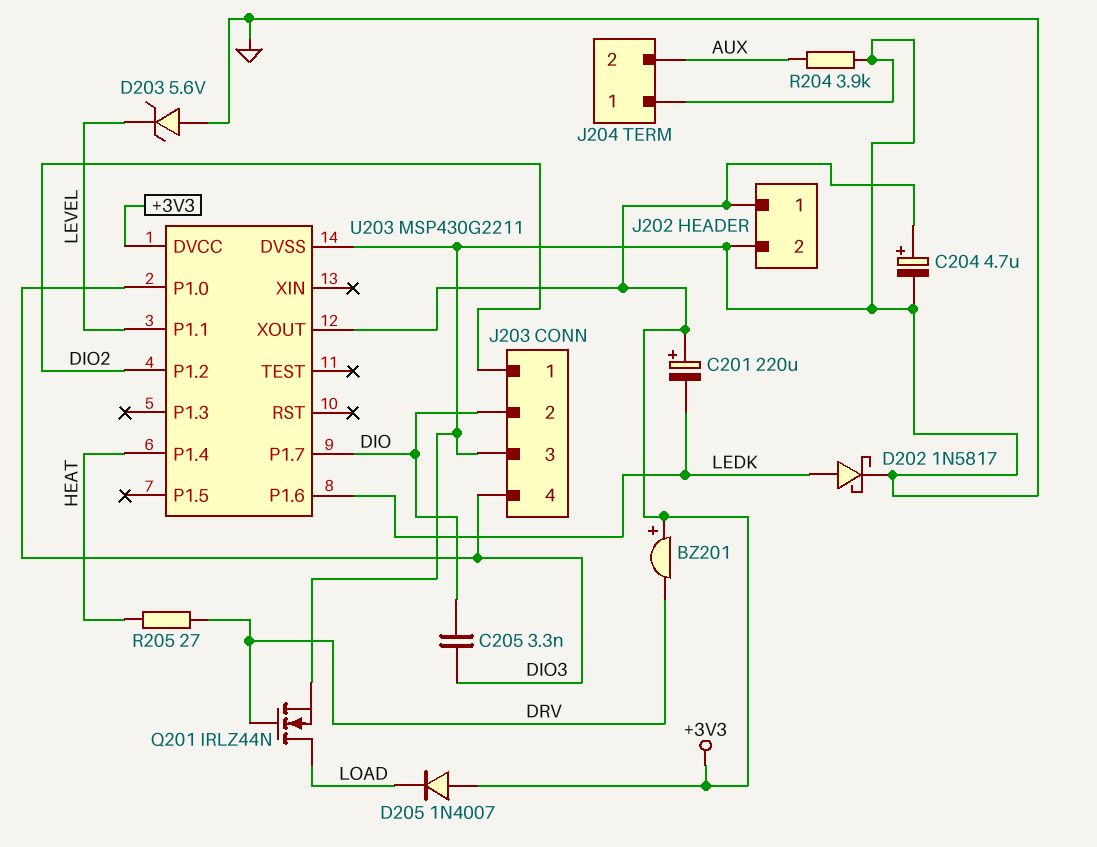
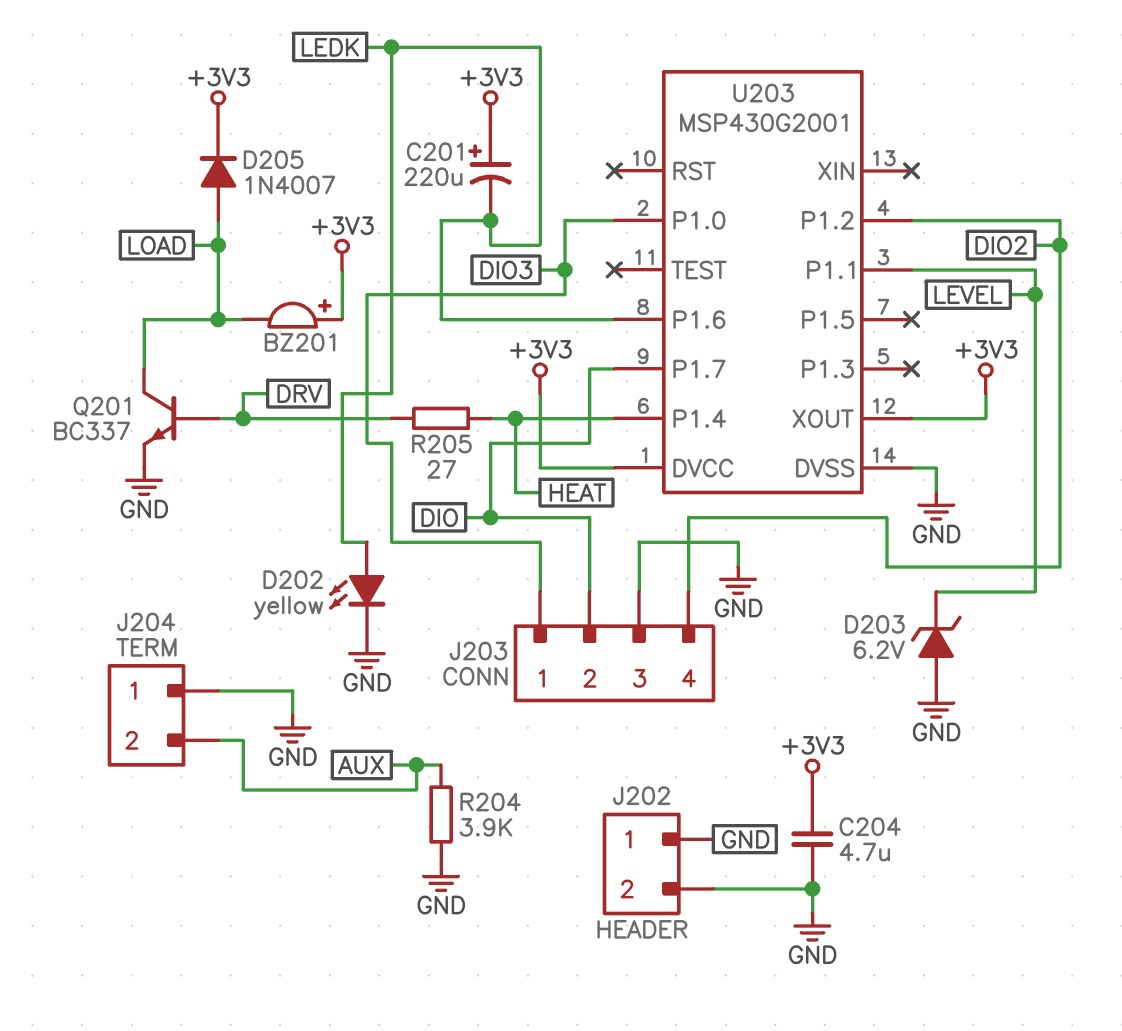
BZ201: buzzer (plus +3V3, minus DRV) -> buzzer (plus +3V3, minus LOAD)
C204: 4.7uF (plus +3V3, minus GND) -> 4.7uF (+3V3, GND)
C205: 3.3nF (DIO, DIO3) -> none
D202: schottky 1N5817 (A LEDK, K GND) -> LED yellow (A LEDK, K GND)
D203: zener 5.6V (A GND, K LEVEL) -> zener 6.2V (A GND, K LEVEL)
D205: diode 1N4007 (A +3V3, K LOAD) -> diode 1N4007 (A LOAD, K +3V3)
J202 pin 1: +3V3 -> GND
J203 pin 1: DIO2 -> DIO3
J203 pin 4: DIO3 -> DIO2
Q201: NMOS IRLZ44N (G DRV, D LOAD, S GND) -> NPN BC337 (B DRV, C LOAD, E GND)
U203: MSP430G2211 -> MSP430G2001

